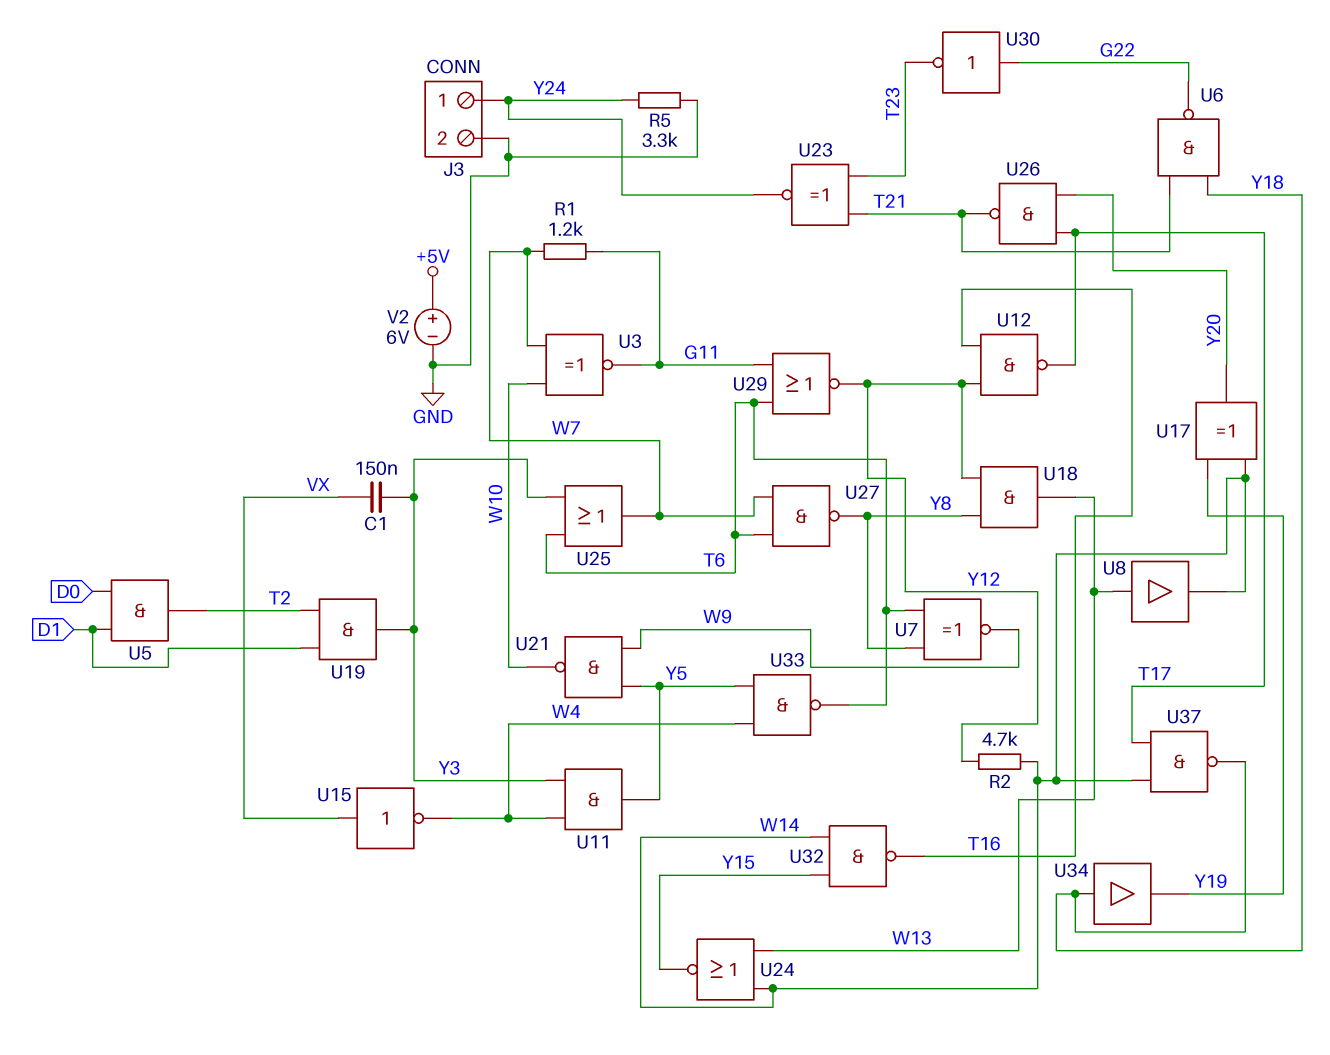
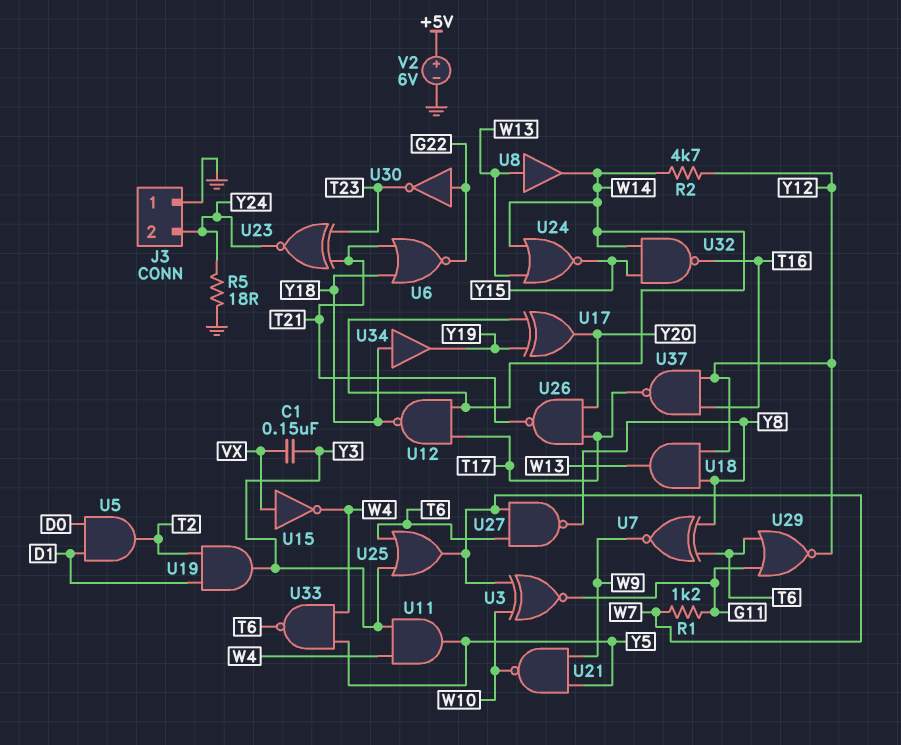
J3 pin 1: Y24 -> GND
J3 pin 2: GND -> Y24
R5: 3.3k (GND, Y24) -> 18 (GND, Y24)
U6: NAND (in T21, in Y18, out G22) -> NOR (in T21, in Y18, out G22)
U12: NAND (in T16, in Y12, out T17) -> NAND (in T17, in W14, out Y18)
U37: NAND (in T17, in W14, out Y18) -> NAND (in T16, in Y12, out T17)

